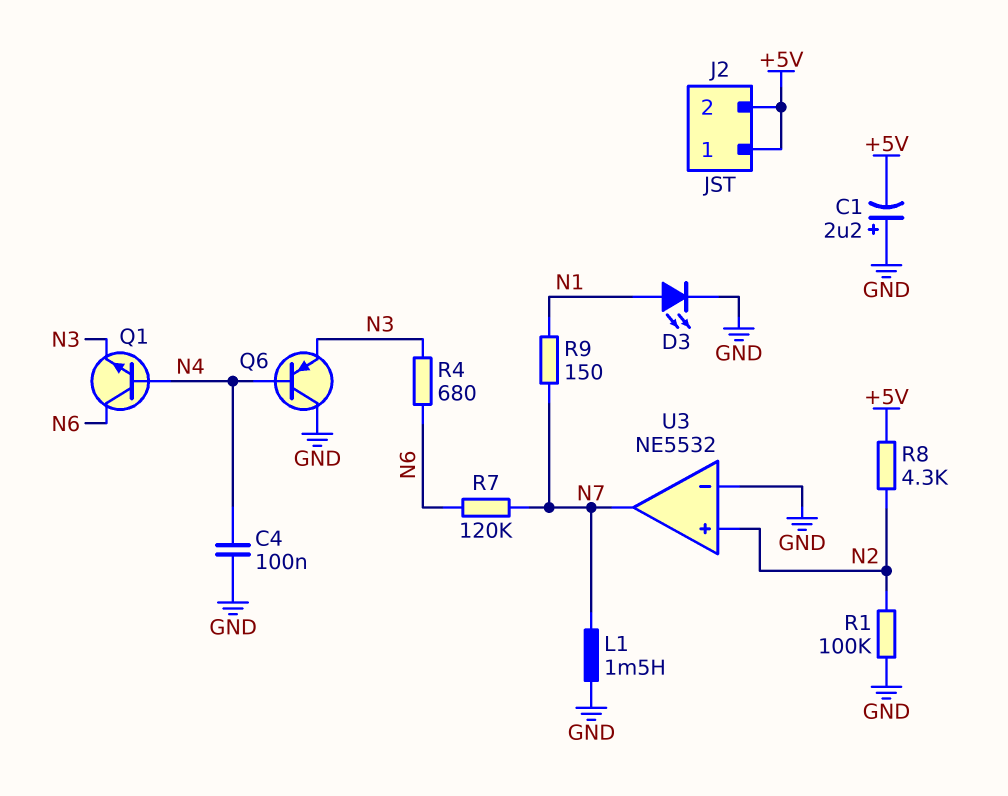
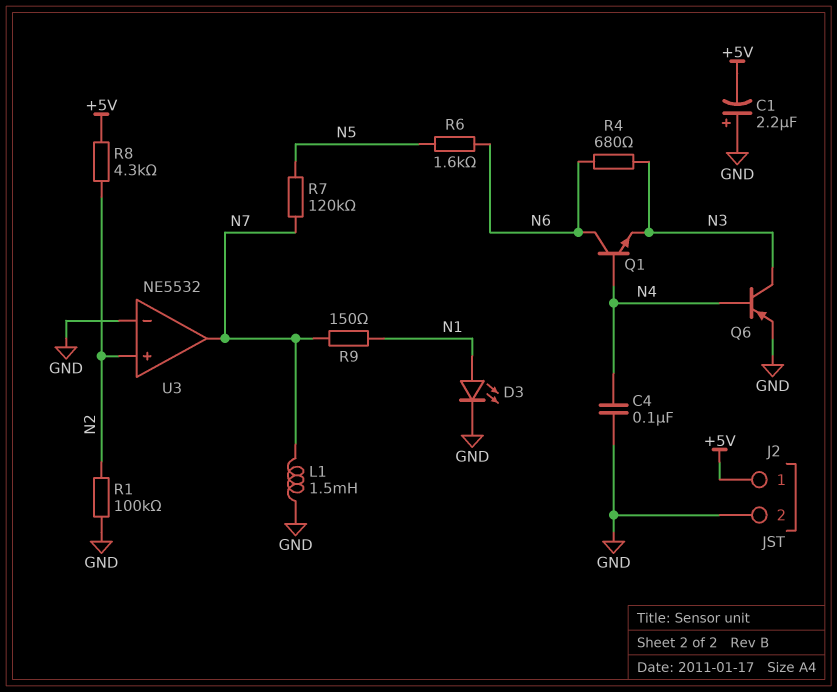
J2 pin 2: +5V -> GND
Q6: PNP (B N4, C GND, E N3) -> PNP (B N4, C N3, E GND)
R6: none -> 1.6k (N5, N6)
R7: 120k (N6, N7) -> 120k (N5, N7)

